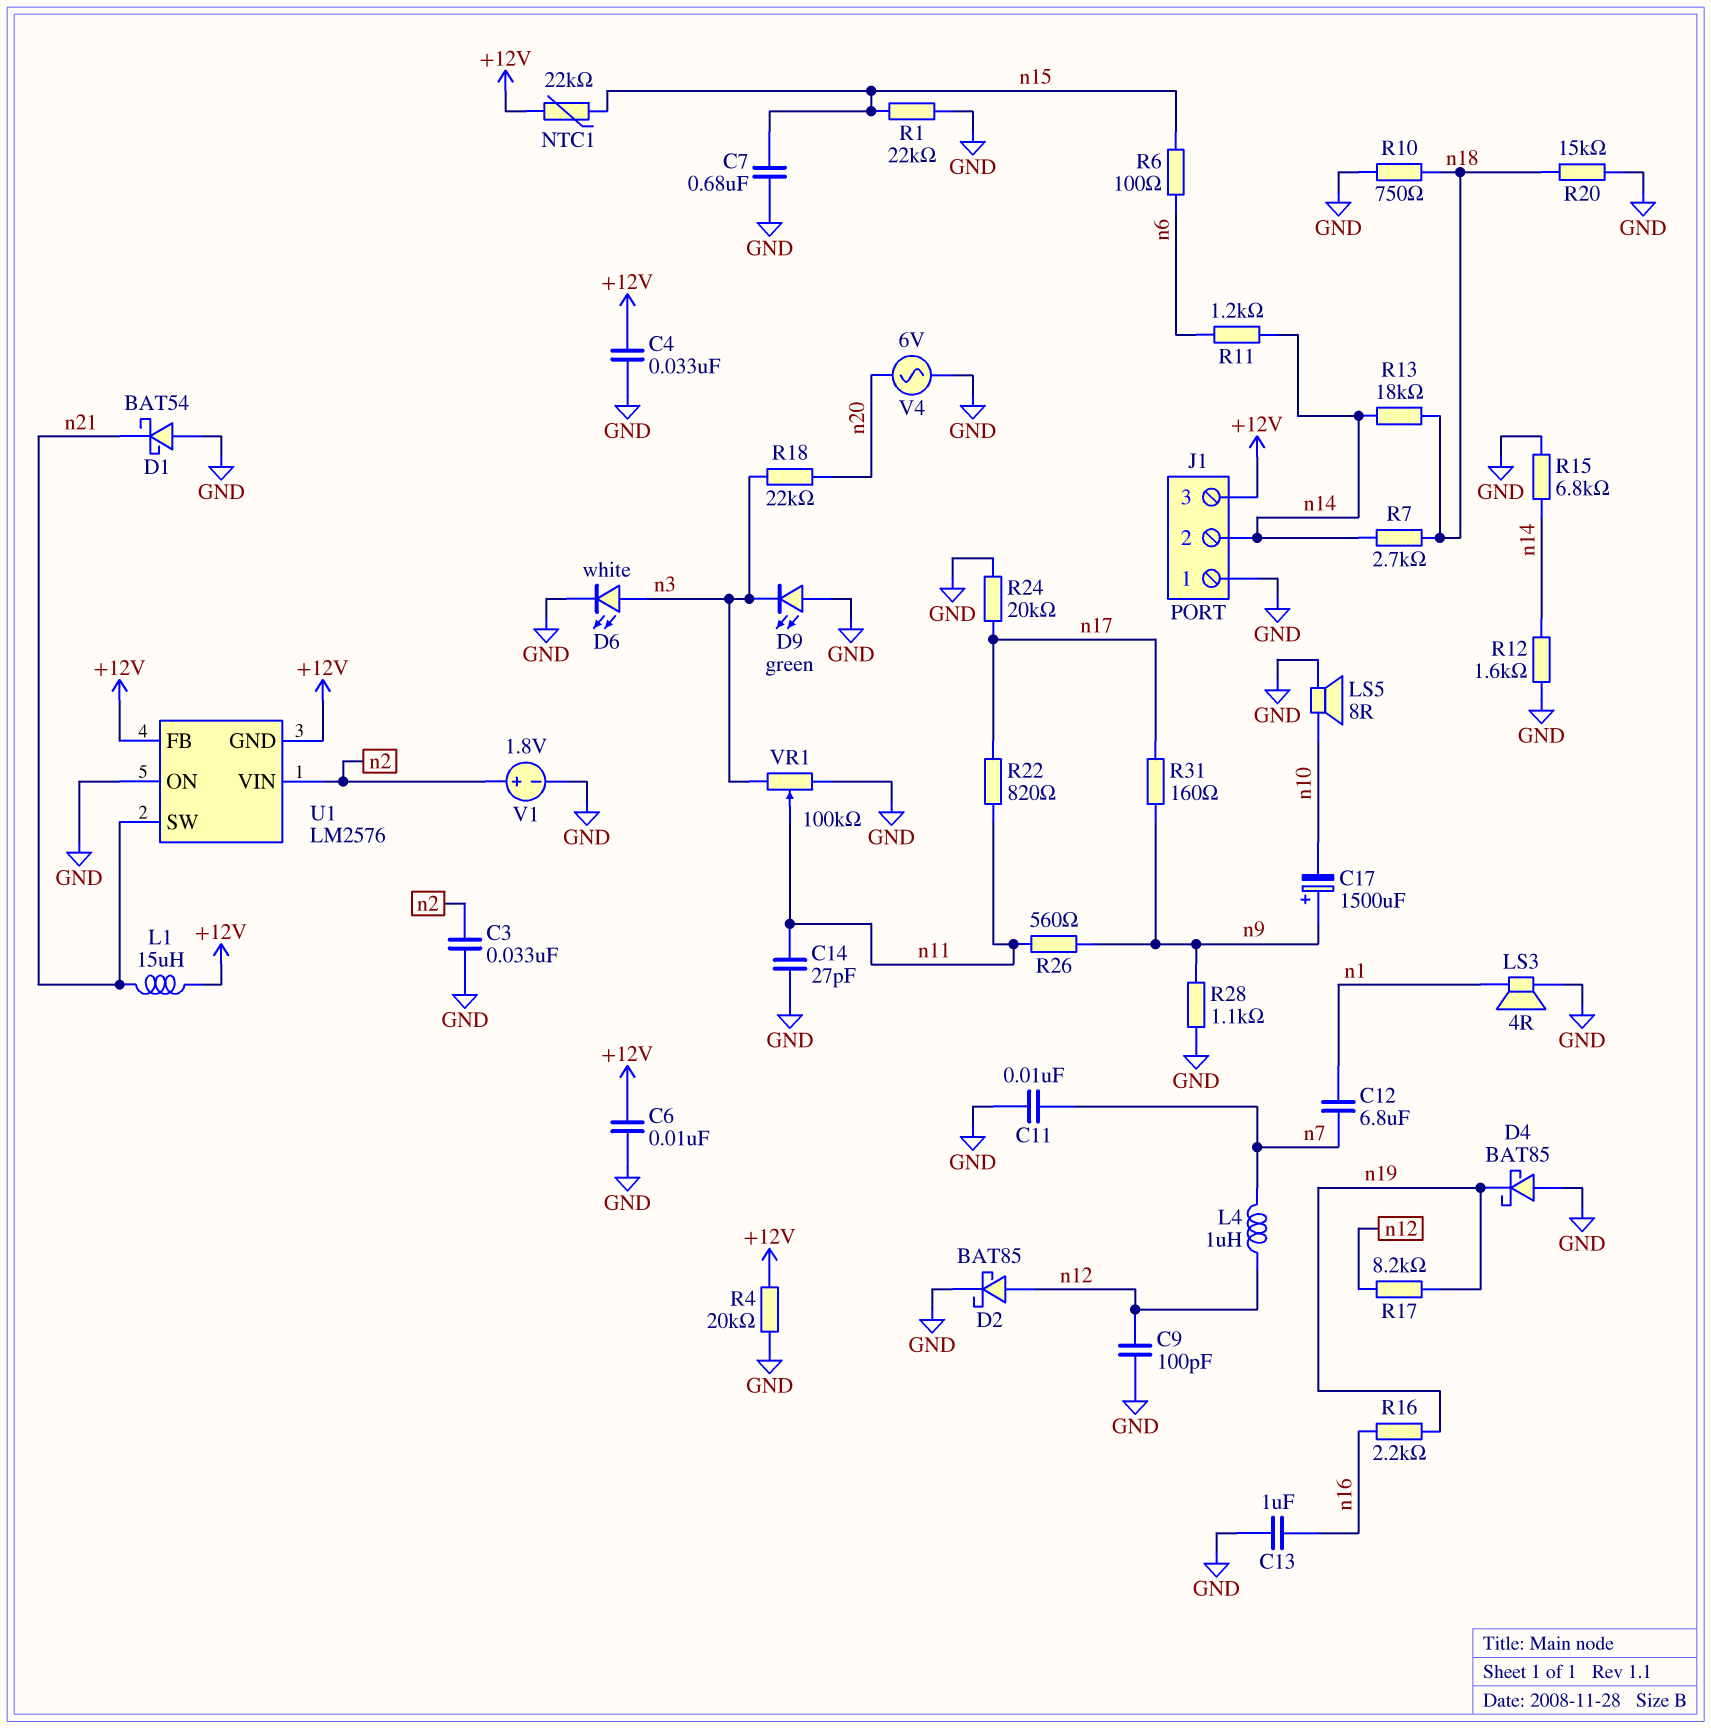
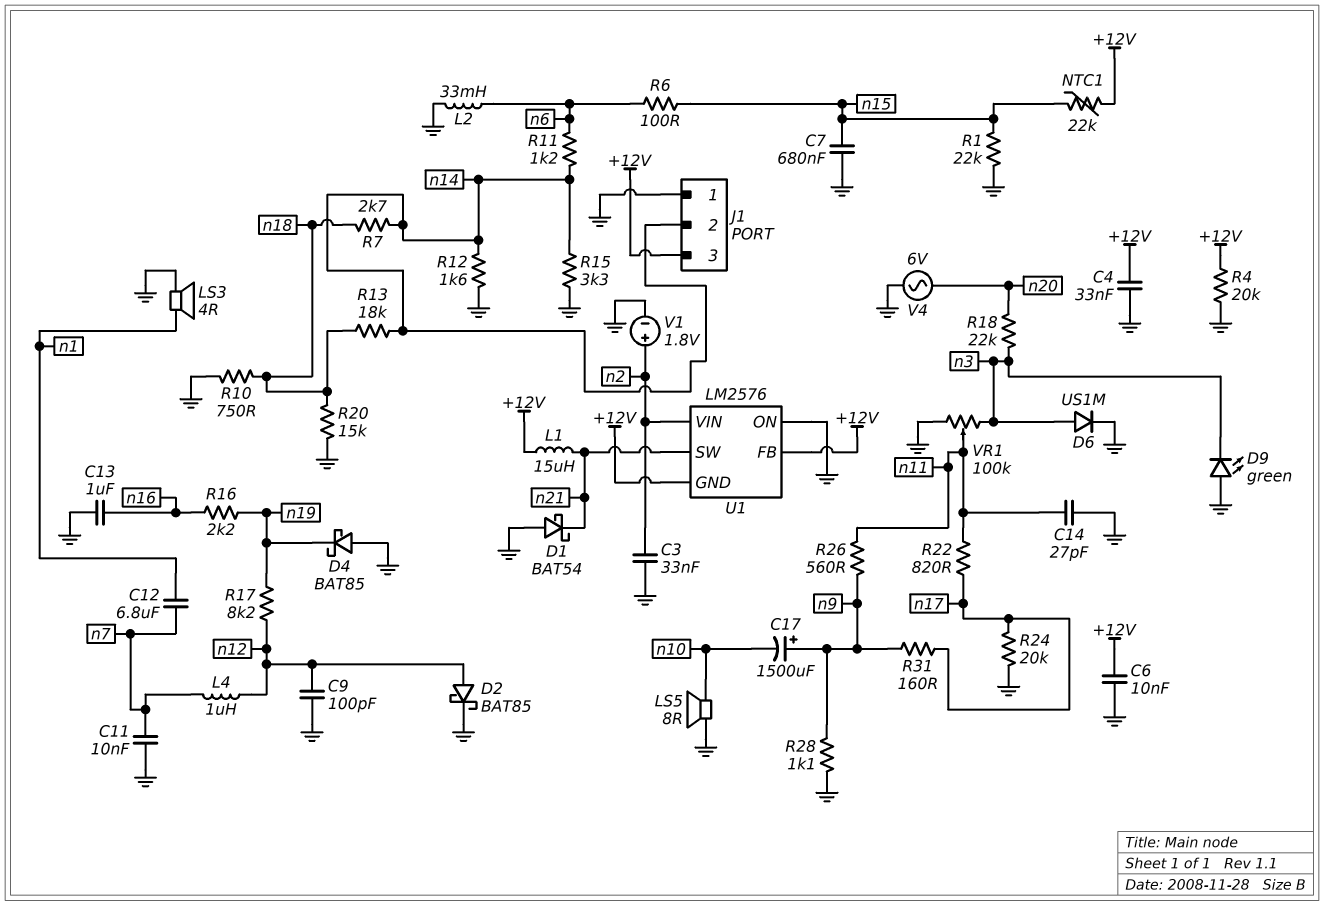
D6: LED white (A n3, K GND) -> diode US1M (A n3, K GND)
L2: none -> 33mH (GND, n6)
R15: 6.8k (GND, n14) -> 3.3k (GND, n14)

